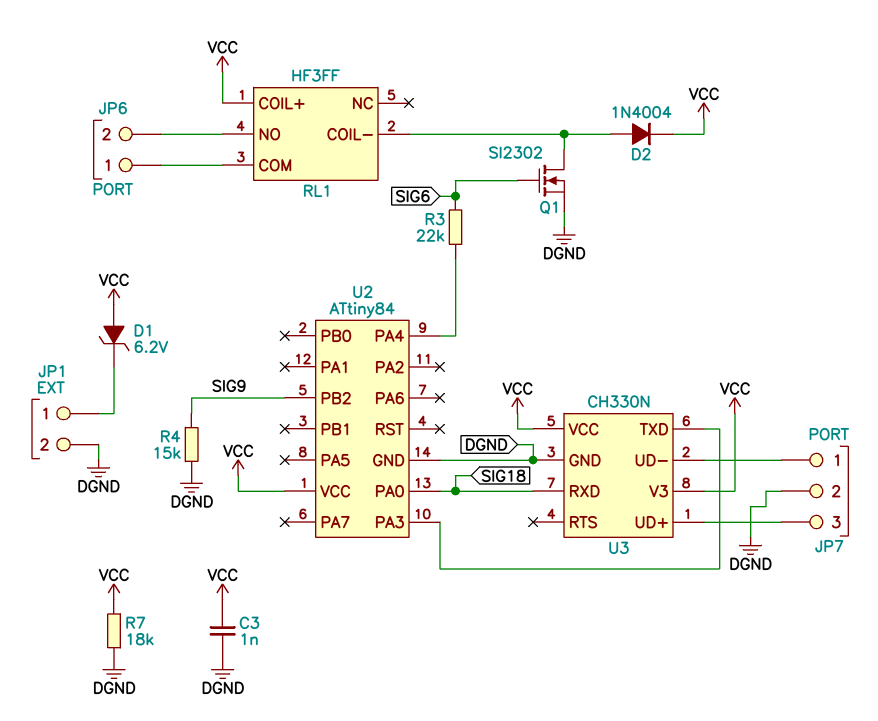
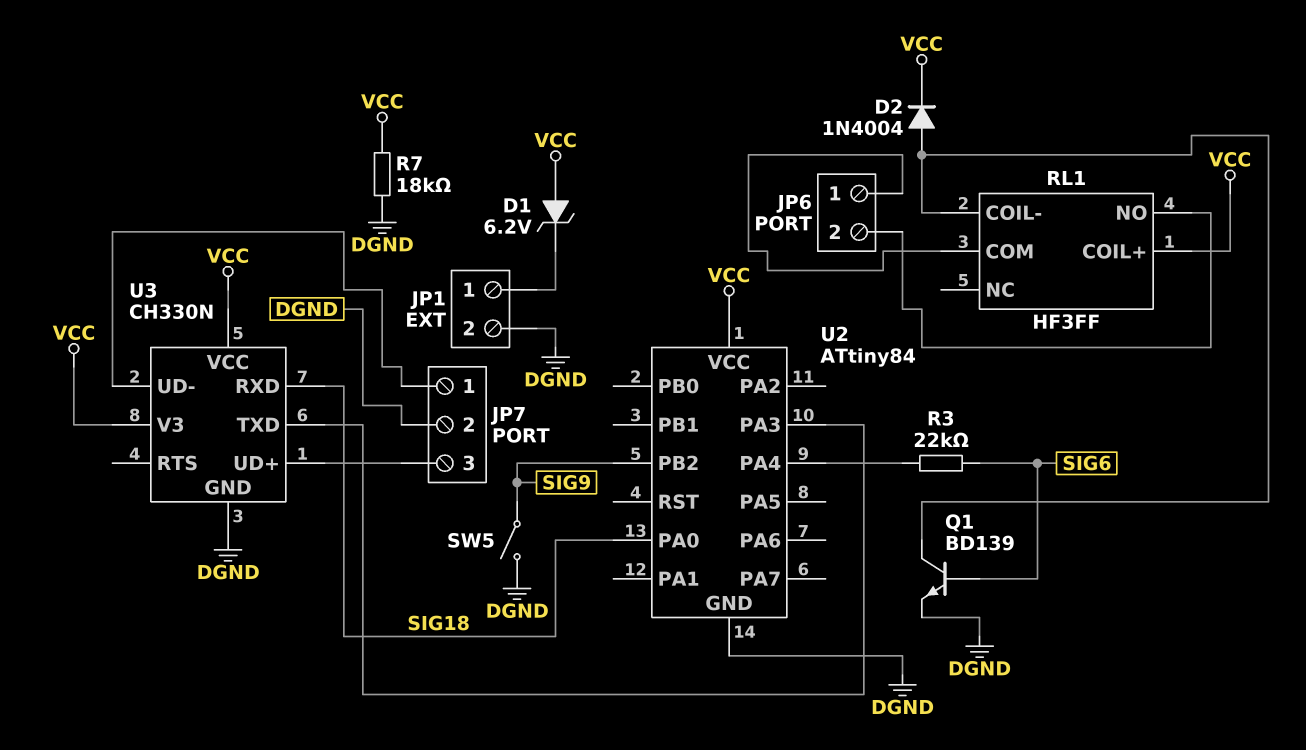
C3: 1nF (DGND, VCC) -> none
Q1: NMOS SI2302 (G SIG6, D RL1/COIL-, S DGND) -> NPN BD139 (B SIG6, C RL1/COIL-, E DGND)
R4: 15k (DGND, SIG9) -> none
SW5: none -> switch (DGND, SIG9)

